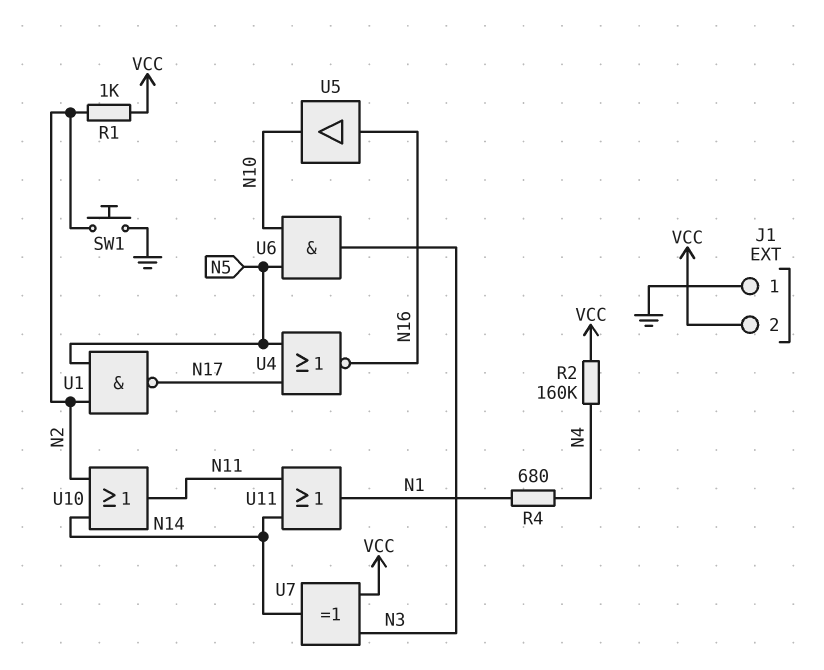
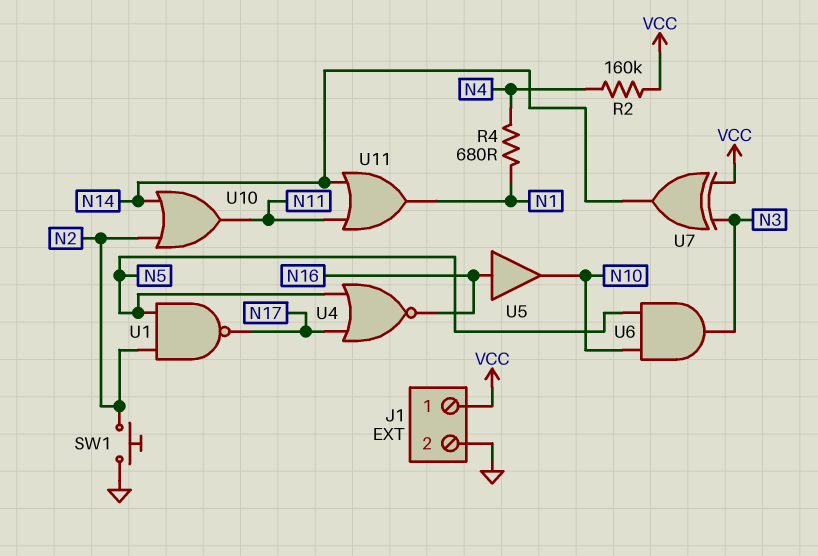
J1 pin 1: GND -> VCC
J1 pin 2: VCC -> GND
R1: 1k (N2, VCC) -> none

